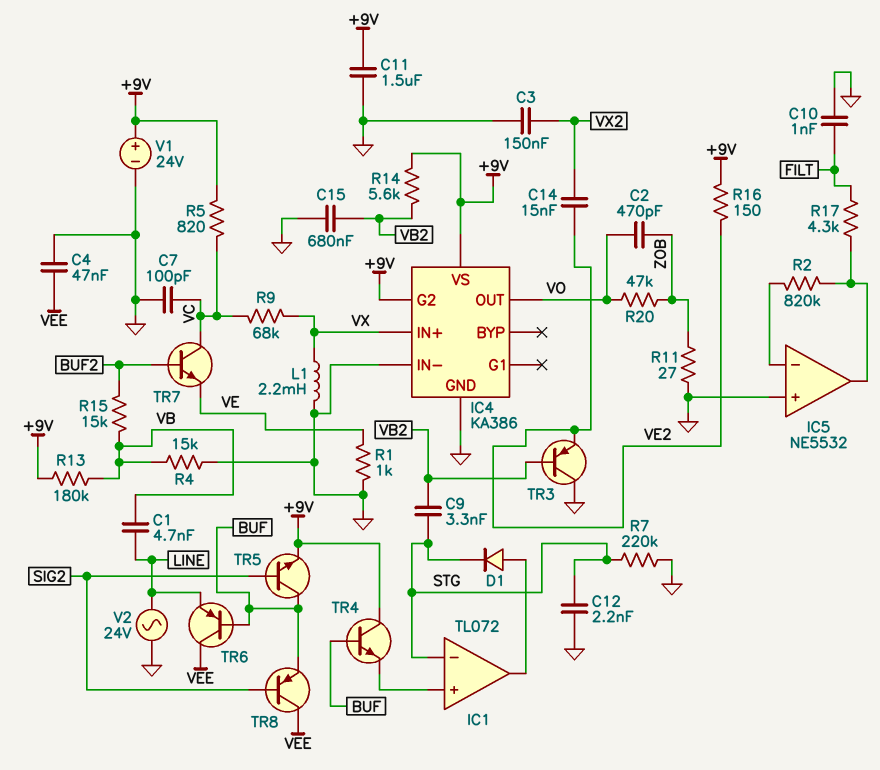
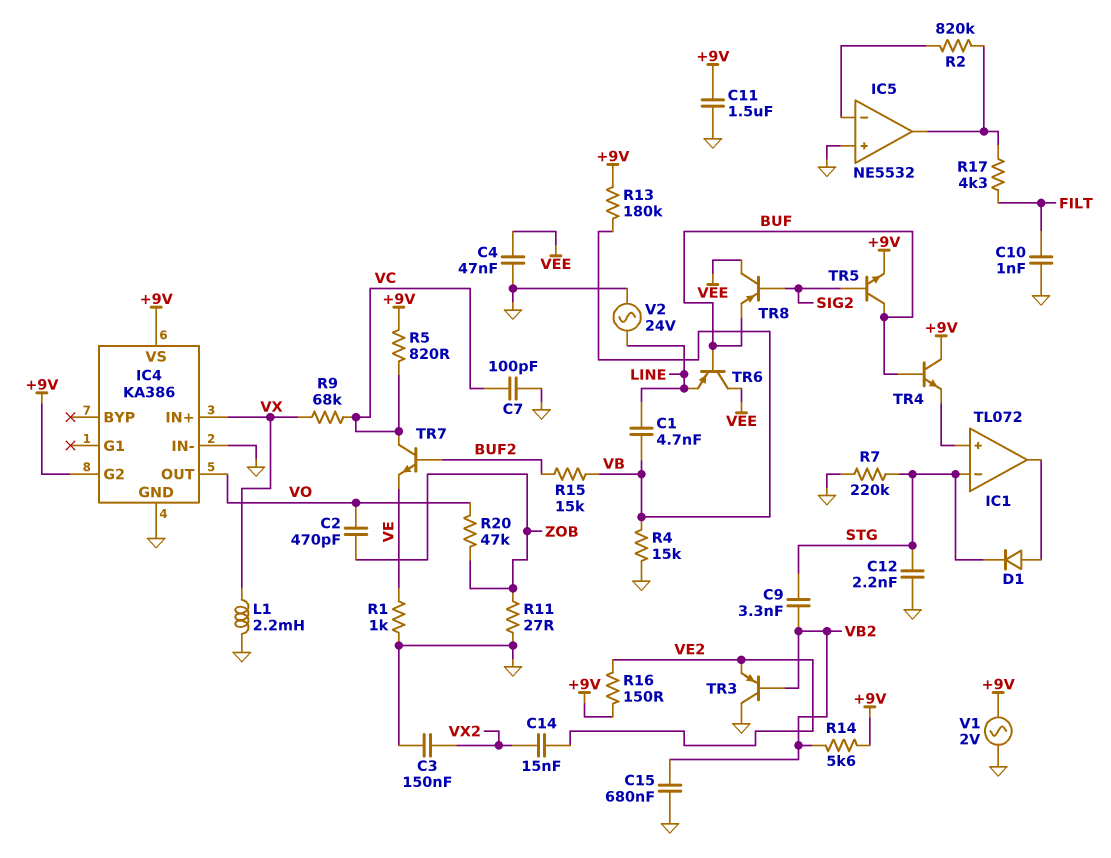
V1: 24V (plus +9V, minus GND) -> AC 2V (+9V, GND)

